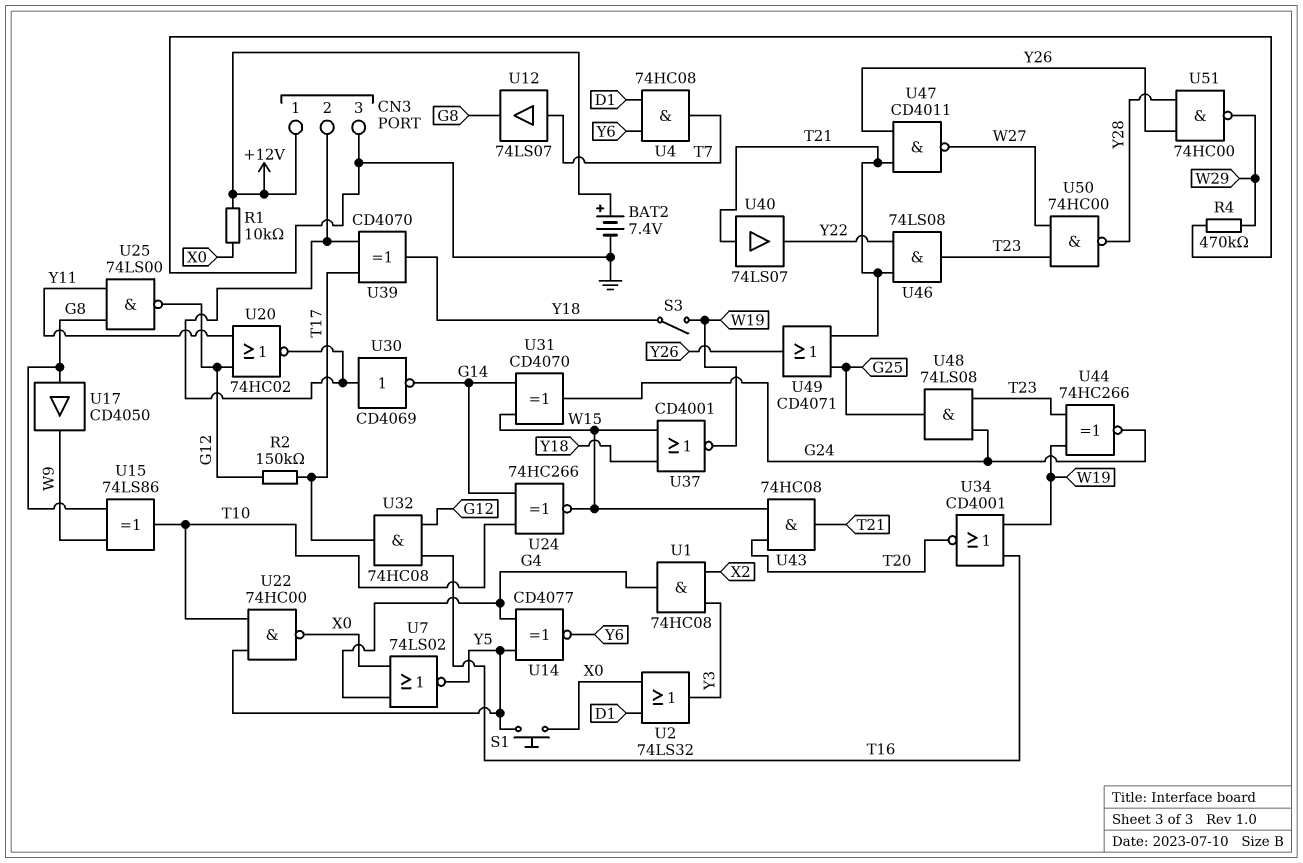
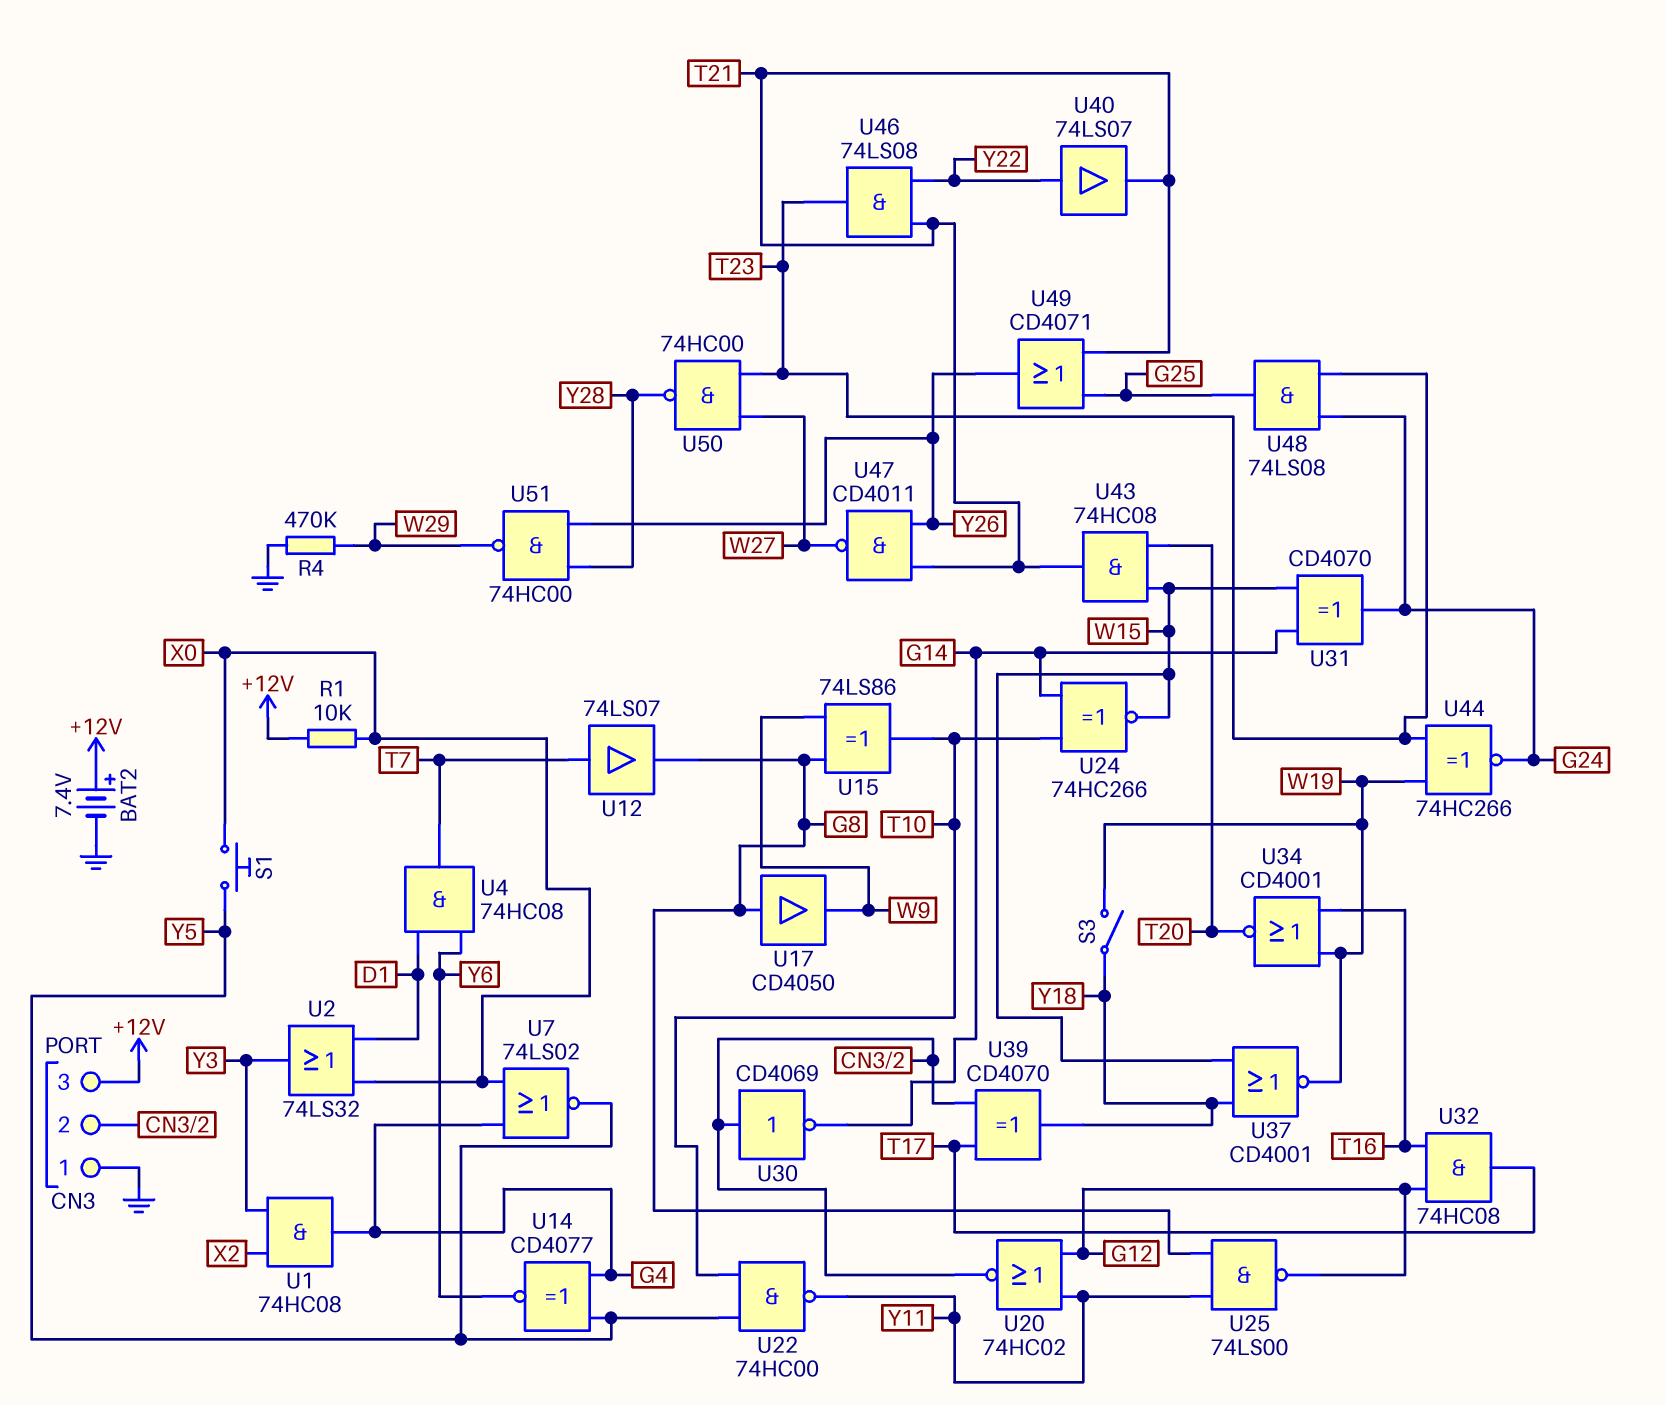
CN3 pin 1: +12V -> GND
CN3 pin 3: GND -> +12V
R2: 150k (G12, T17) -> none
U22: NAND 74HC00 (in T10, in Y5, out X0) -> NAND 74HC00 (in T10, in Y5, out Y11)
U40: buffer 74LS07 (in T21, out Y22) -> buffer 74LS07 (in Y22, out T21)

